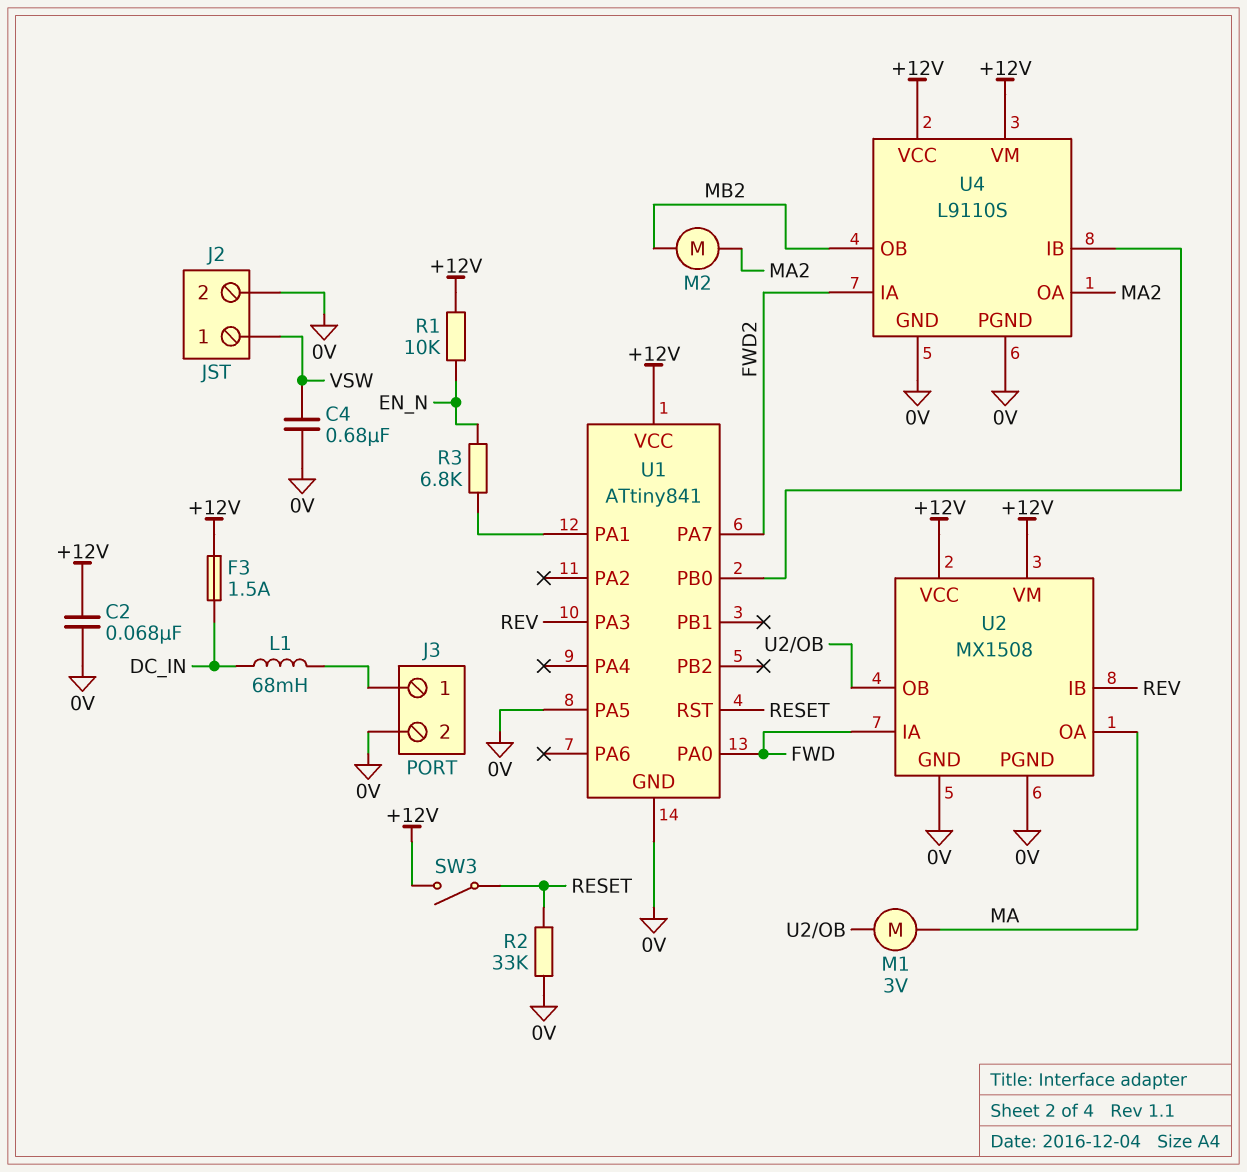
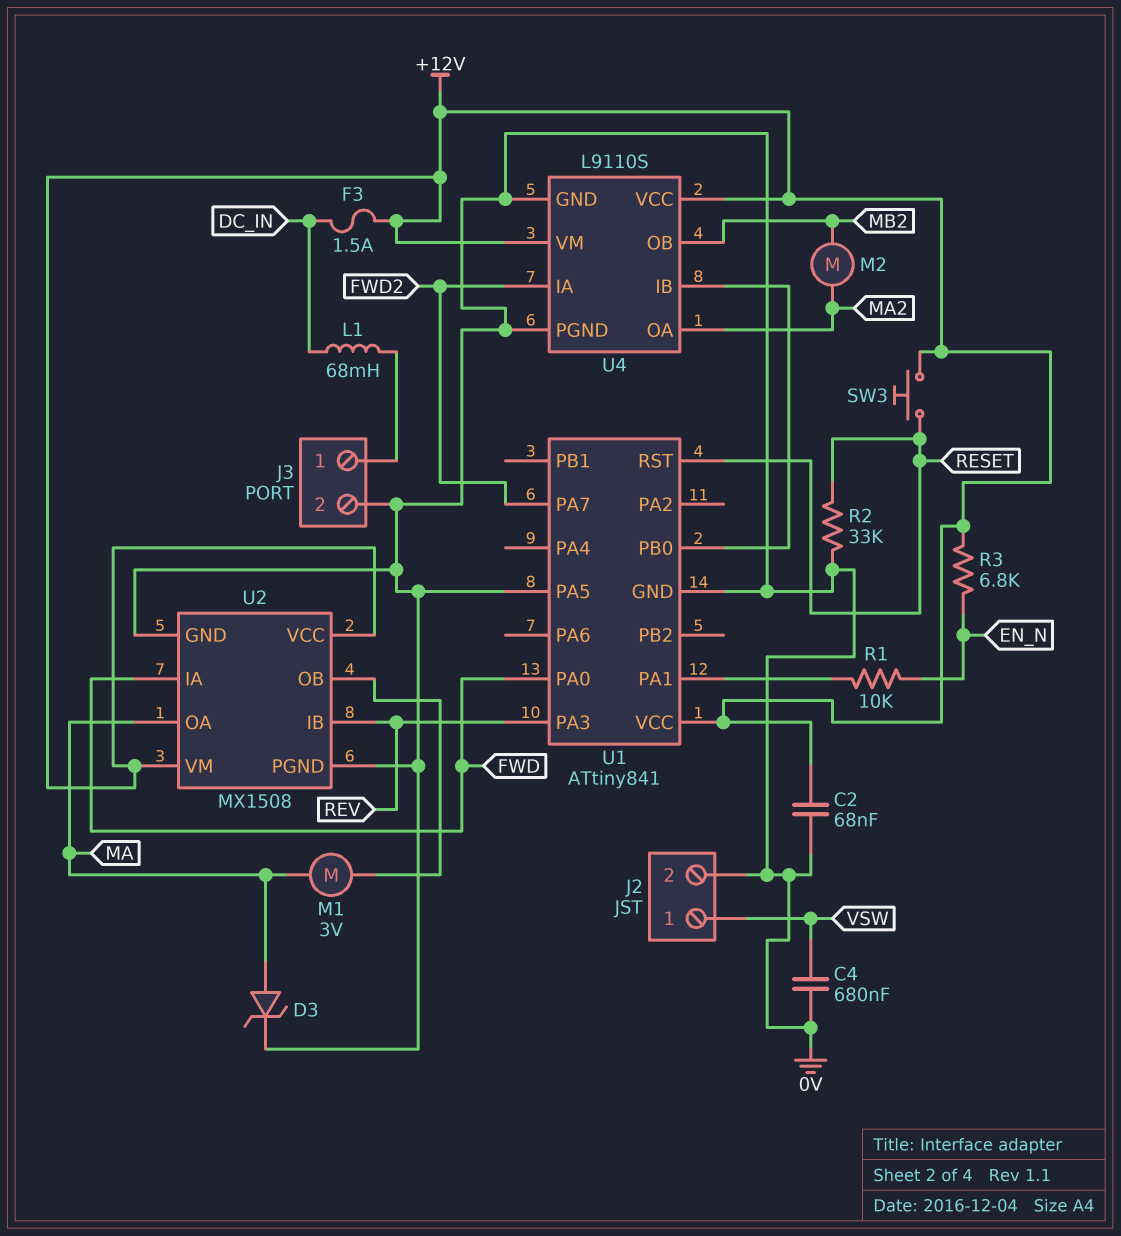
D3: none -> zener (A MA, K 0V)
R1: 10k (+12V, EN_N) -> 10k (EN_N, U1/PA1)
R3: 6.8k (EN_N, U1/PA1) -> 6.8k (+12V, EN_N)
SW3: switch (+12V, RESET) -> button (+12V, RESET)

